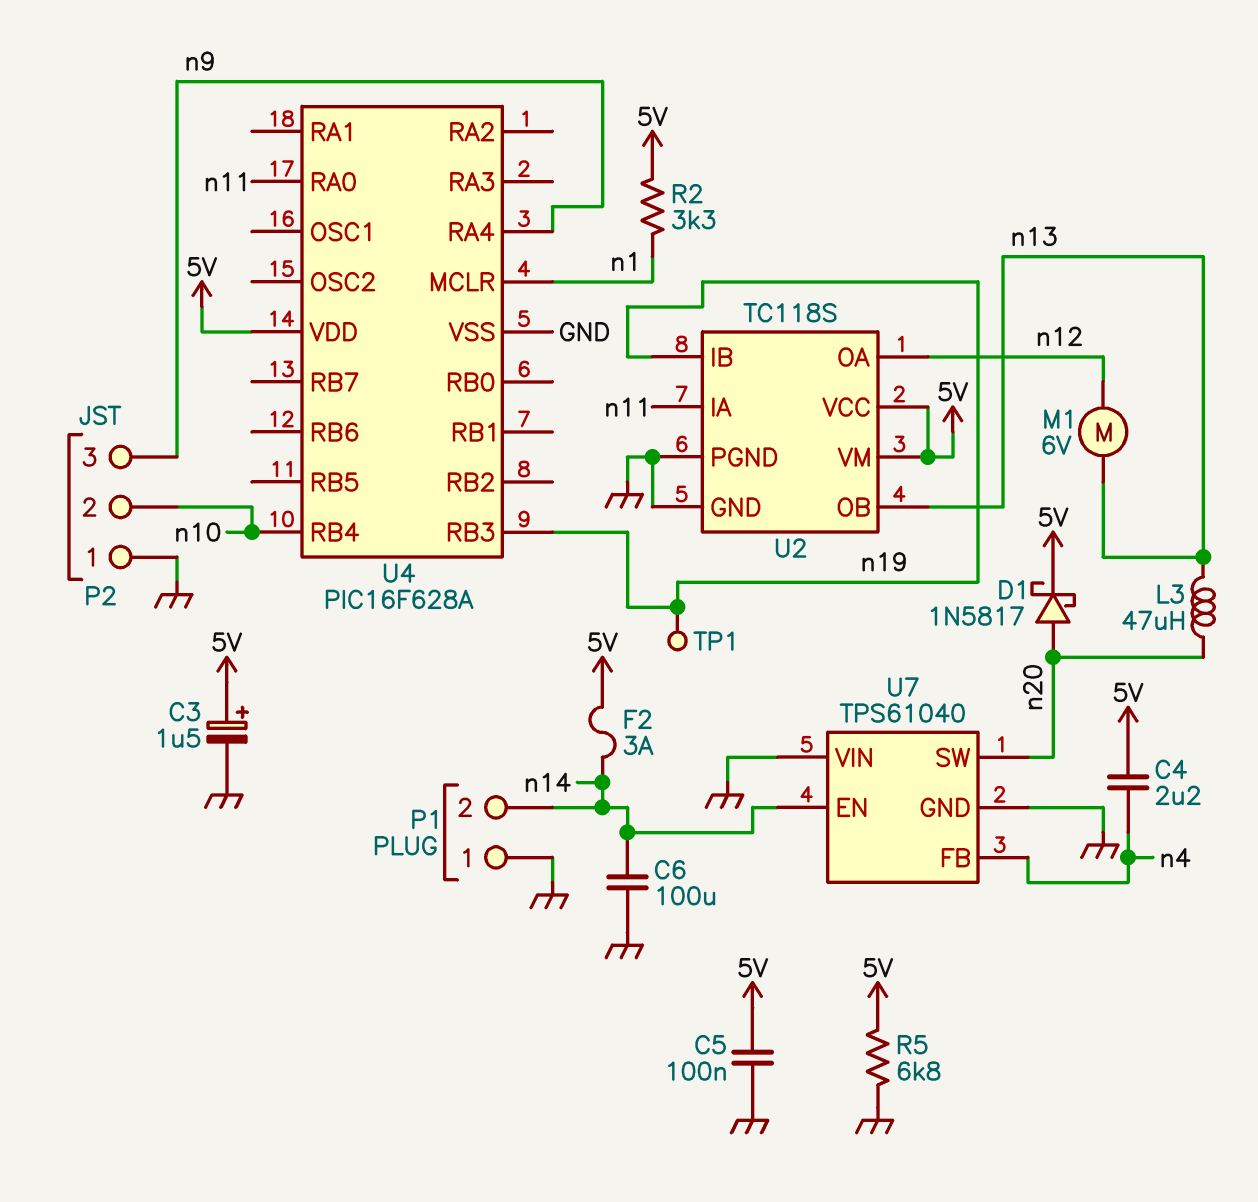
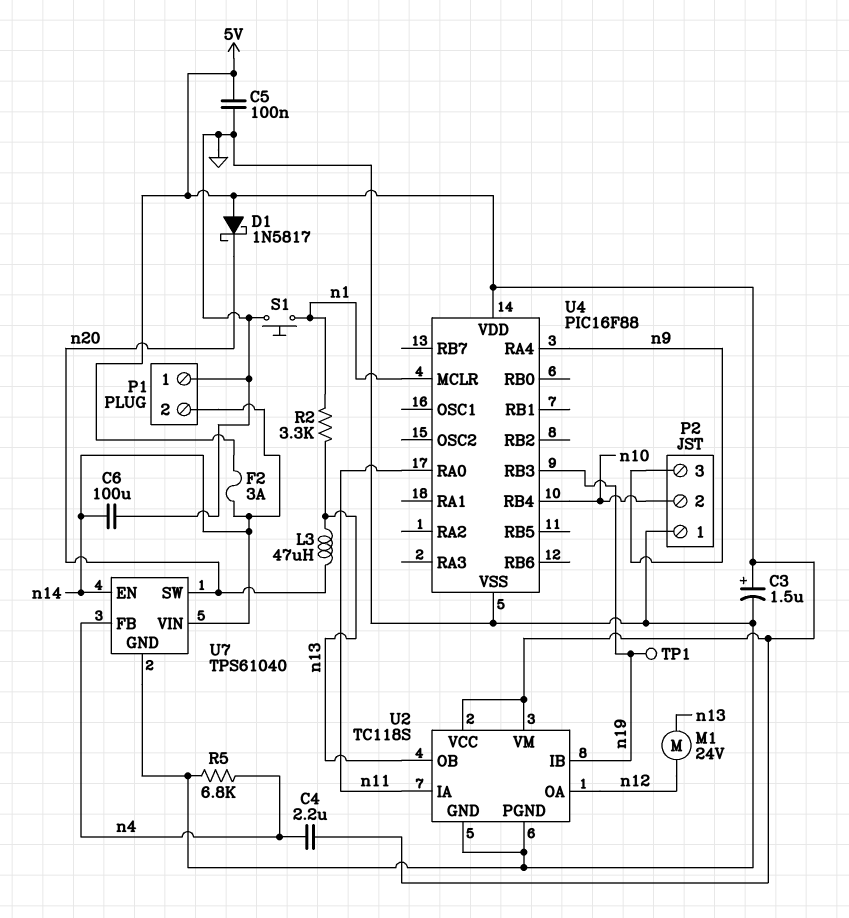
D1: schottky 1N5817 (A n20, K 5V) -> schottky 1N5817 (A 5V, K n20)
M1: motor 6V (n12, n13) -> motor 24V (n12, n13)
R2: 3.3k (5V, n1) -> 3.3k (n1, n13)
R5: 6.8k (5V, GND) -> 6.8k (GND, n4)
S1: none -> button (GND, n1)
U4: PIC16F628A -> PIC16F88
U7 pin VIN: GND -> n14

